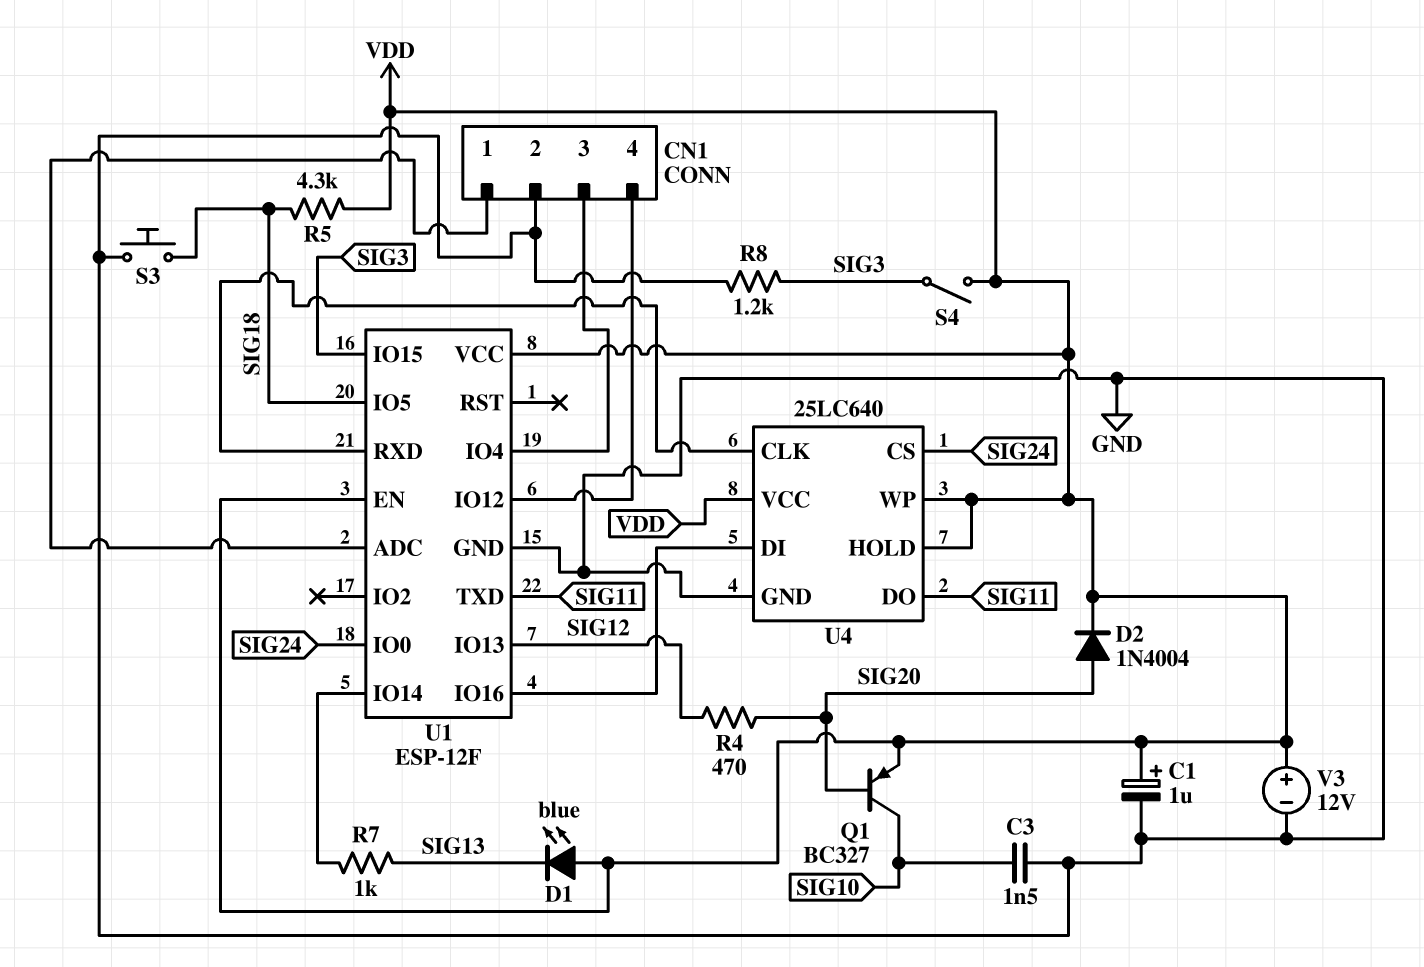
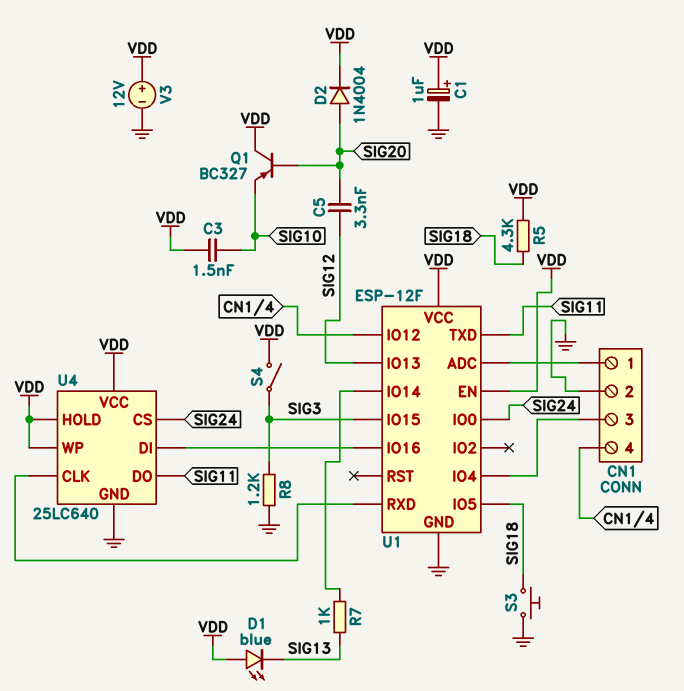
C3: 1.5nF (GND, SIG10) -> 1.5nF (SIG10, VDD)
C5: none -> 3.3nF (SIG12, SIG20)
Q1: PNP BC327 (B SIG20, C SIG10, E VDD) -> PNP BC327 (B SIG20, C VDD, E SIG10)
R4: 470 (SIG12, SIG20) -> none

